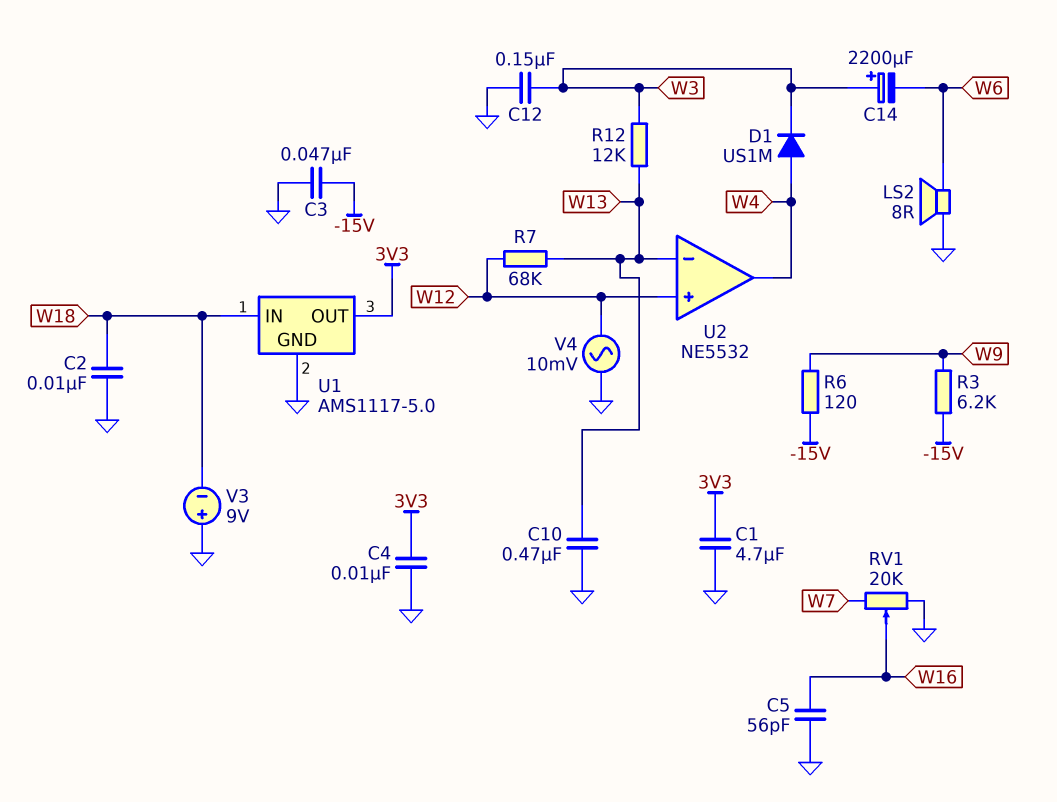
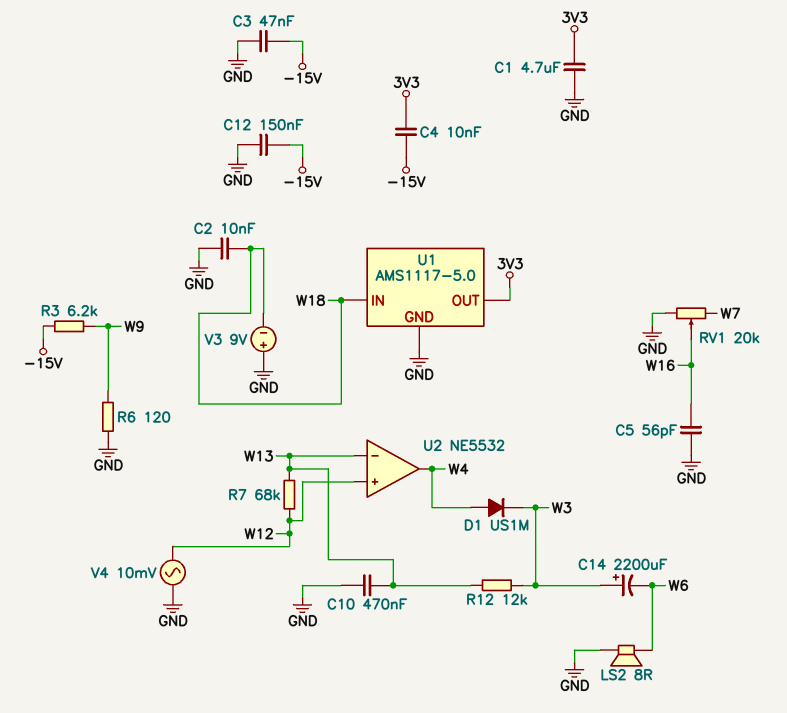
C4: 10nF (3V3, GND) -> 10nF (-15V, 3V3)
C12: 150nF (GND, W3) -> 150nF (-15V, GND)
R6: 120 (-15V, W9) -> 120 (GND, W9)

